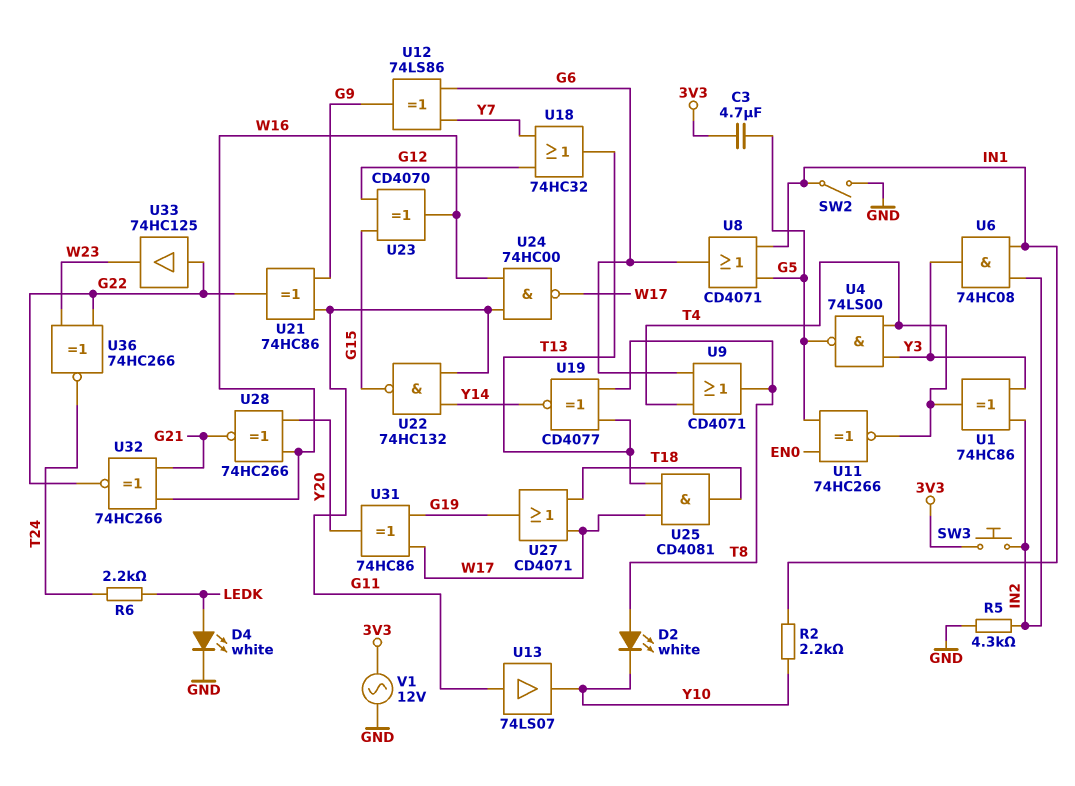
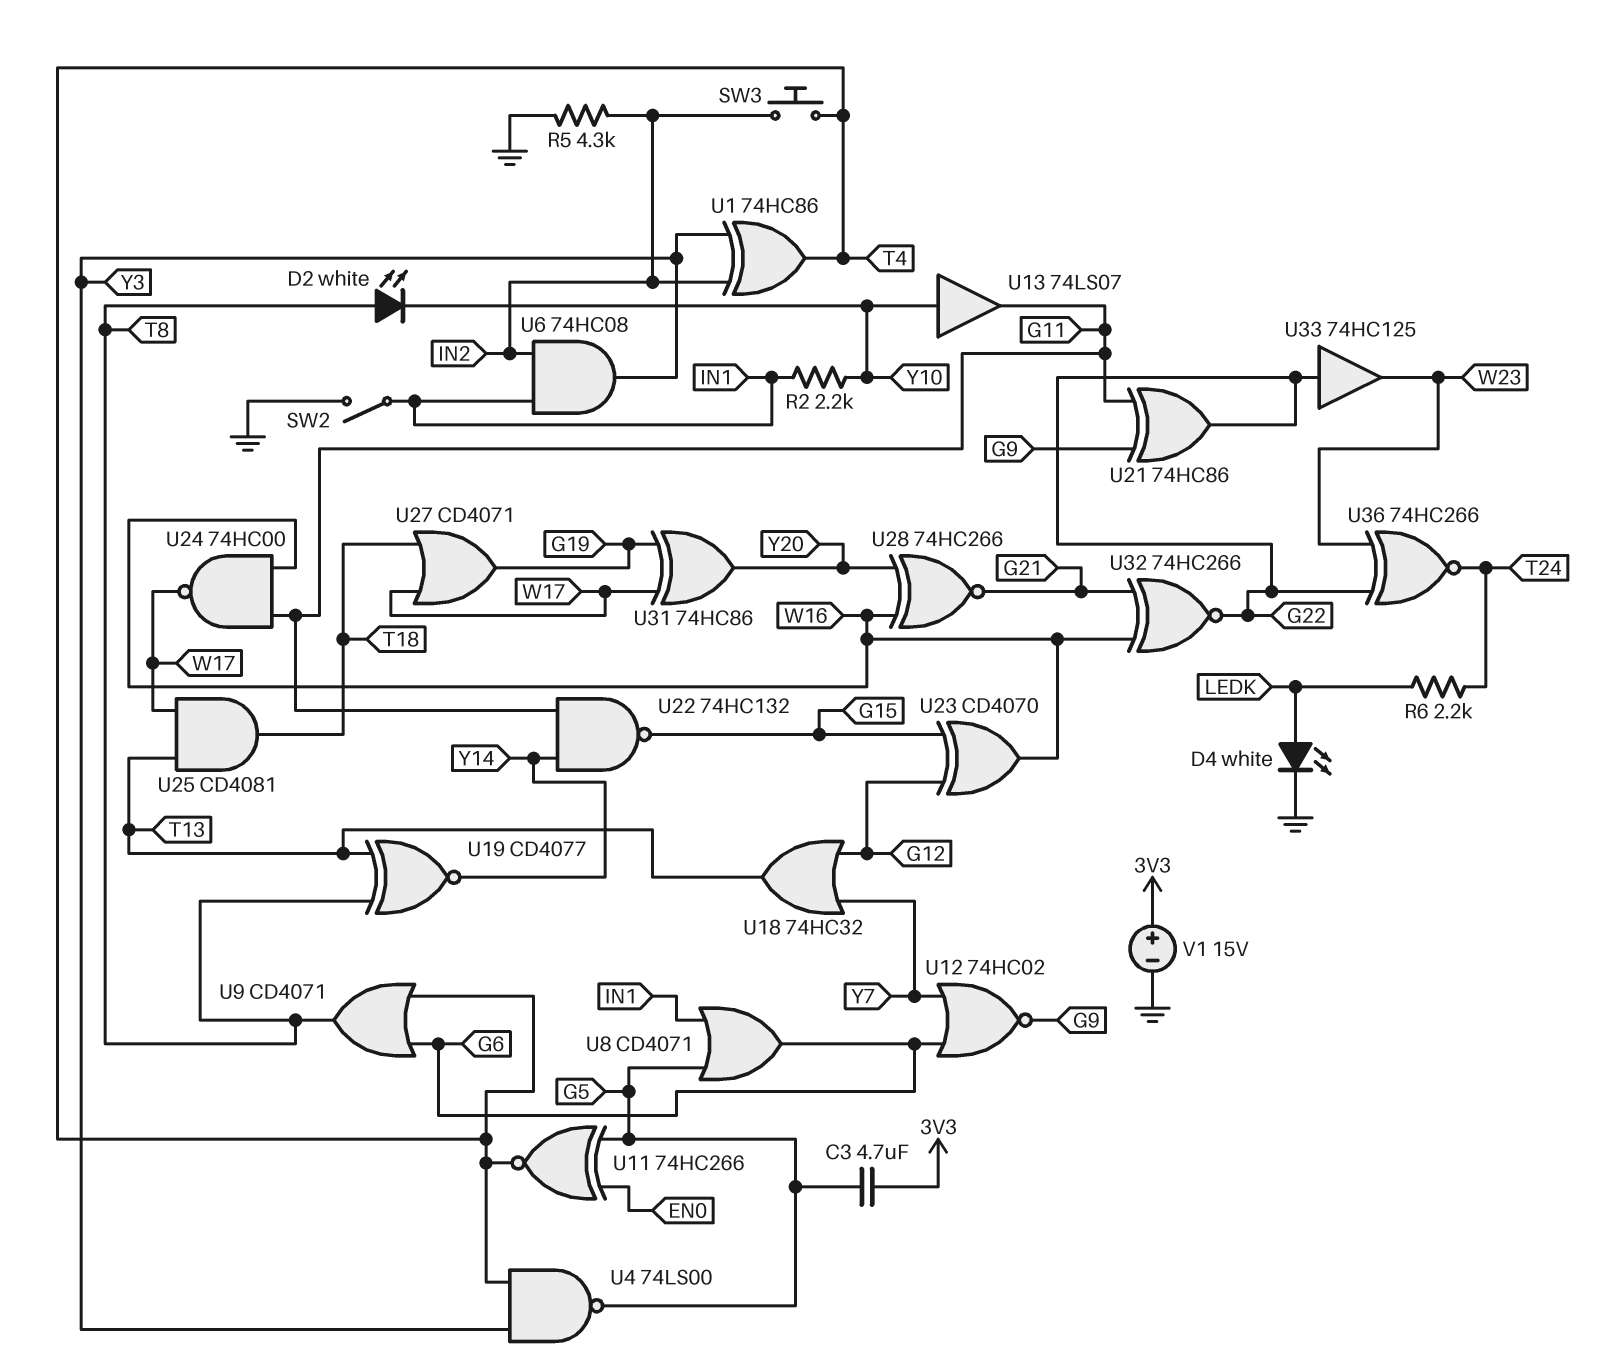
SW3: button (3V3, IN2) -> button (IN2, T4)
U12: XOR 74LS86 (in G6, in Y7, out G9) -> NOR 74HC02 (in G6, in Y7, out G9)
U13: buffer 74LS07 (in G11, out Y10) -> buffer 74LS07 (in Y10, out G11)
V1: AC 12V (3V3, GND) -> 15V (plus 3V3, minus GND)

